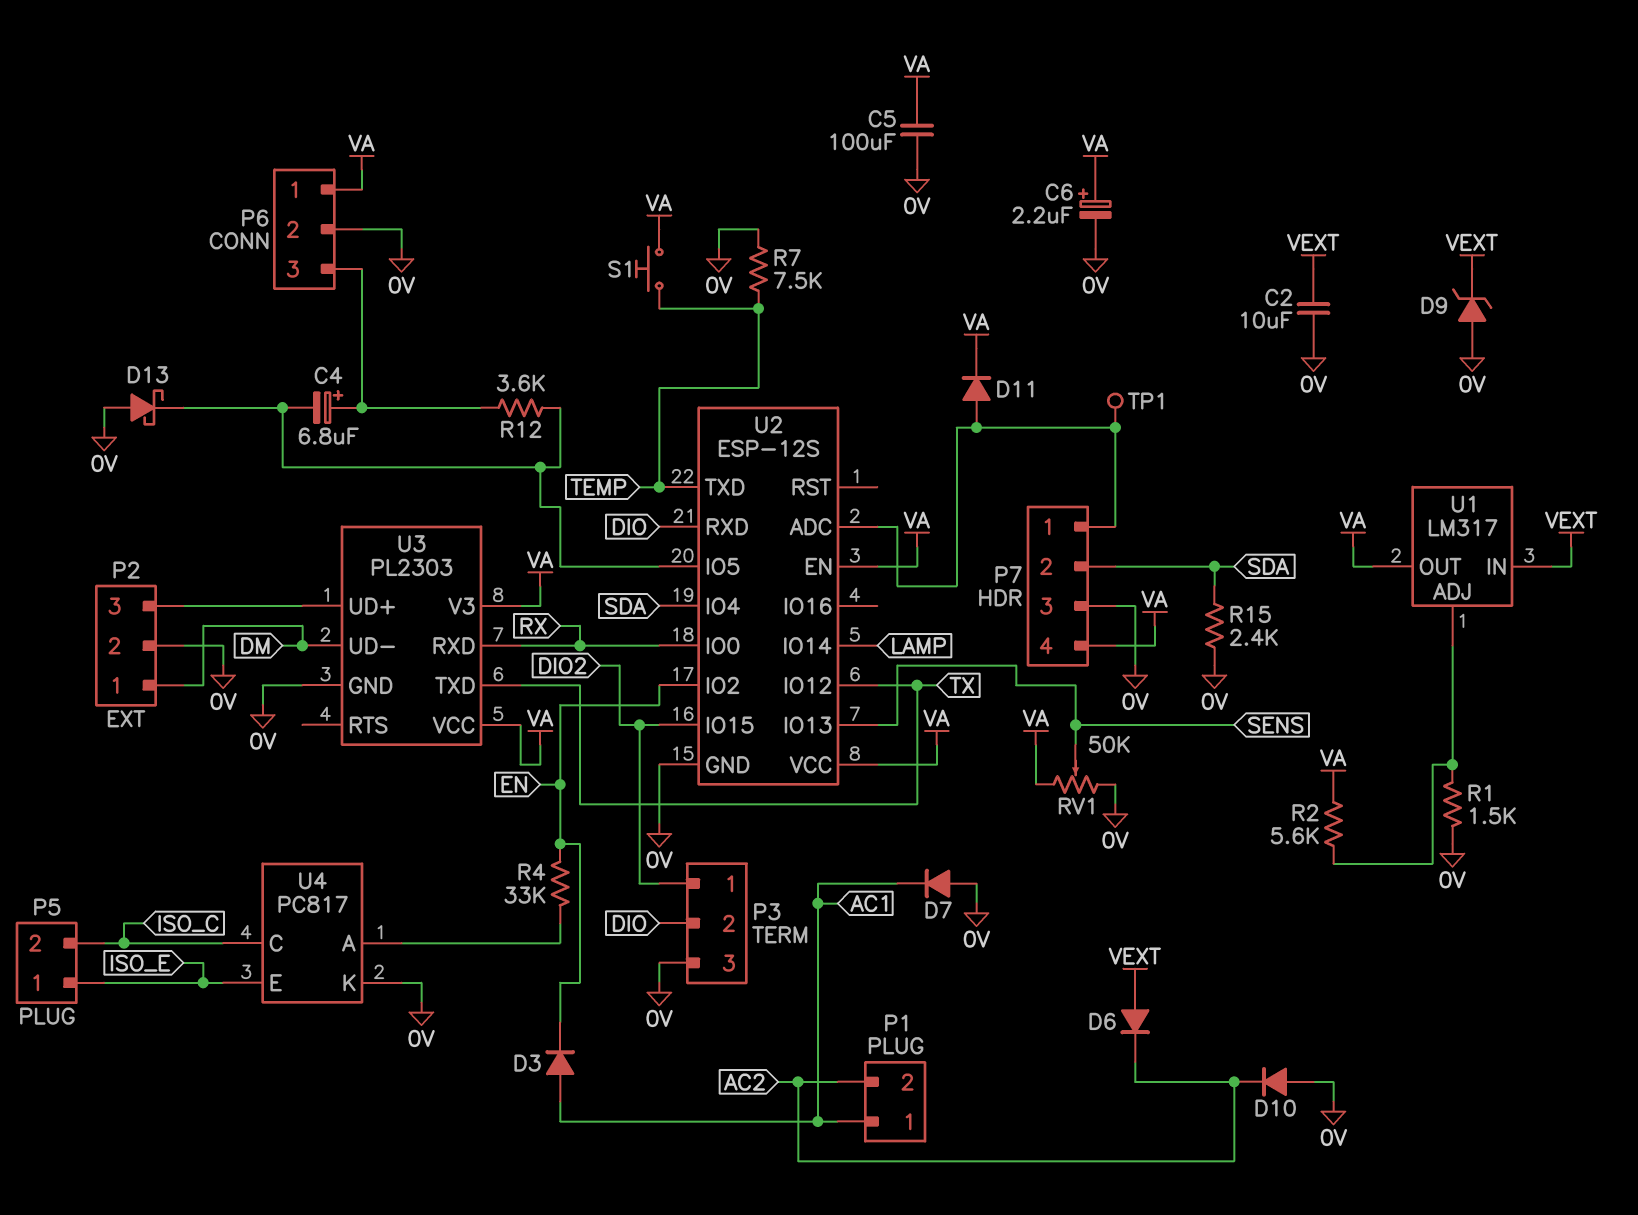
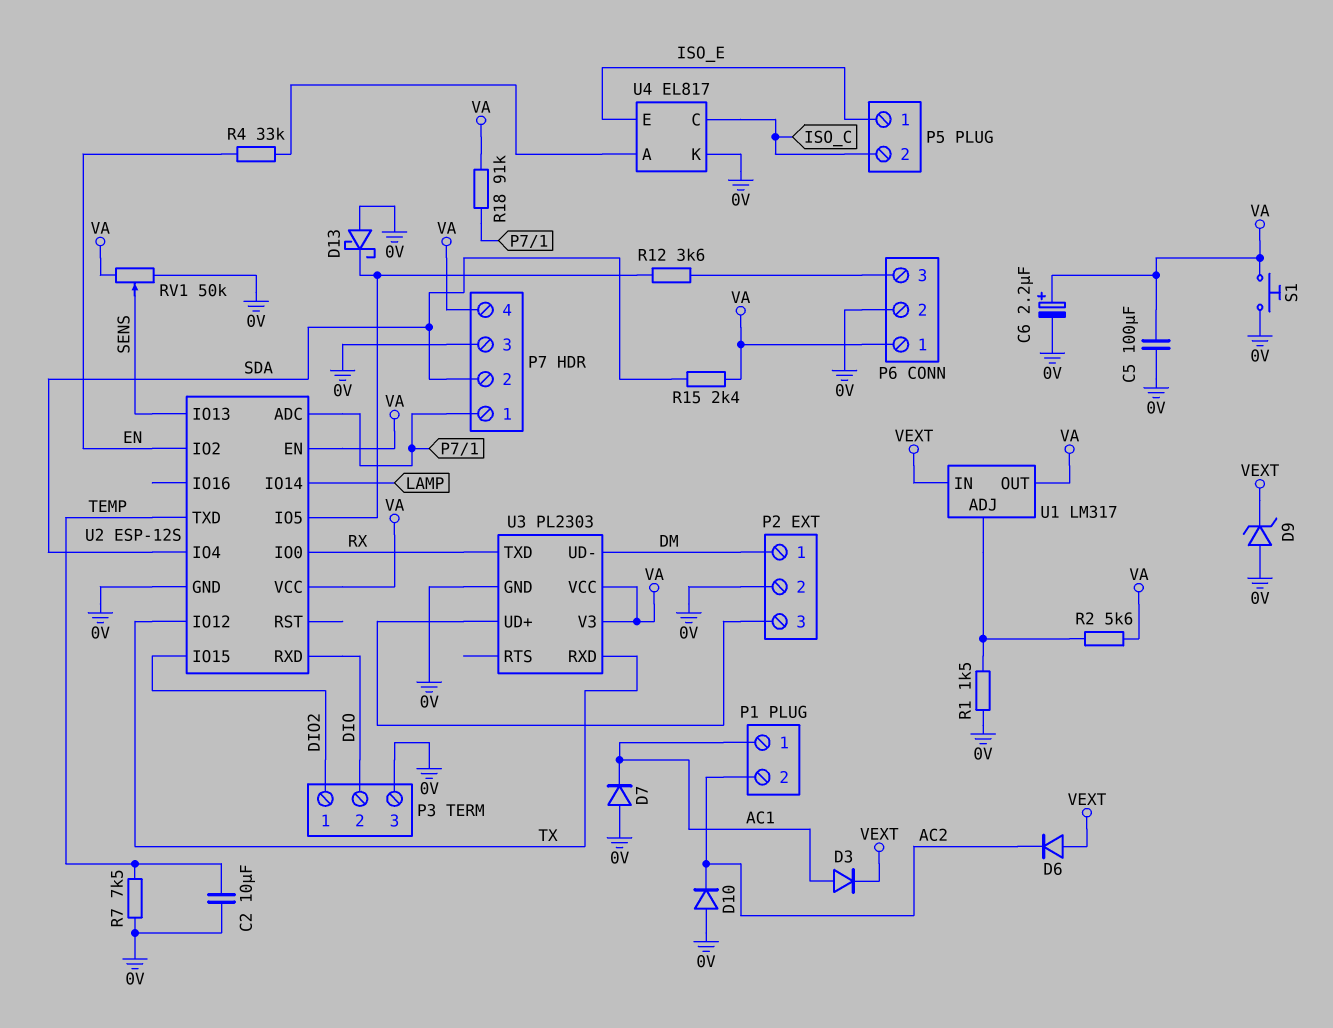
C2: 10uF (0V, VEXT) -> 10uF (0V, TEMP)
C4: 6.8uF (plus P6/3, minus U2/IO5) -> none
D3: diode (A AC1, K EN) -> diode (A AC1, K VEXT)
D11: diode (A P7/1, K VA) -> none
R15: 2.4k (0V, SDA) -> 2.4k (SDA, VA)
R18: none -> 91k (P7/1, VA)
S1: button (TEMP, VA) -> button (0V, VA)
TP1: test point (P7/1) -> none
U3 pin RXD: RX -> TX
U3 pin TXD: TX -> RX
U4: PC817 -> EL817

